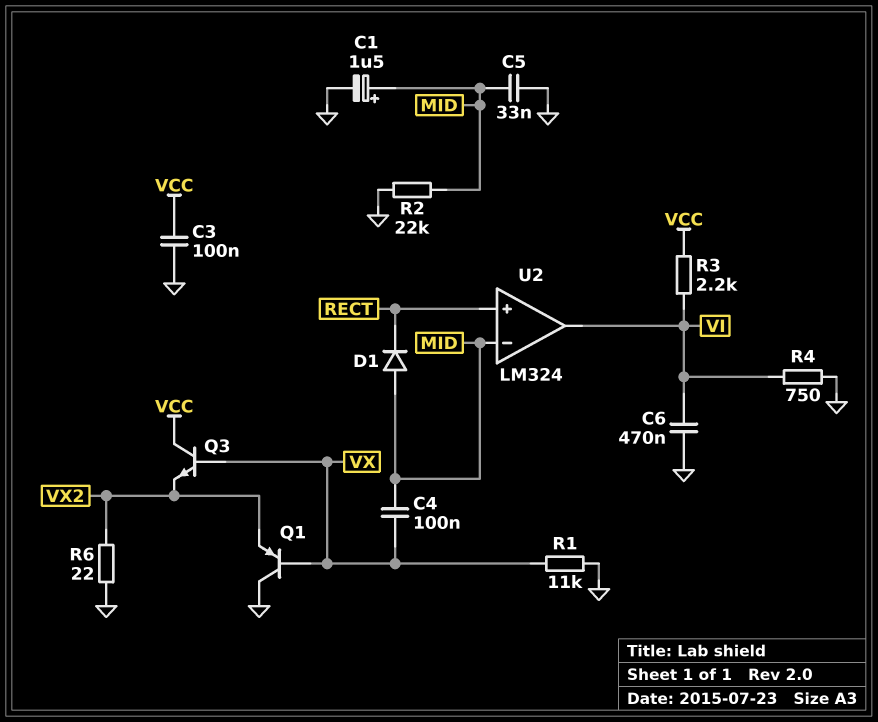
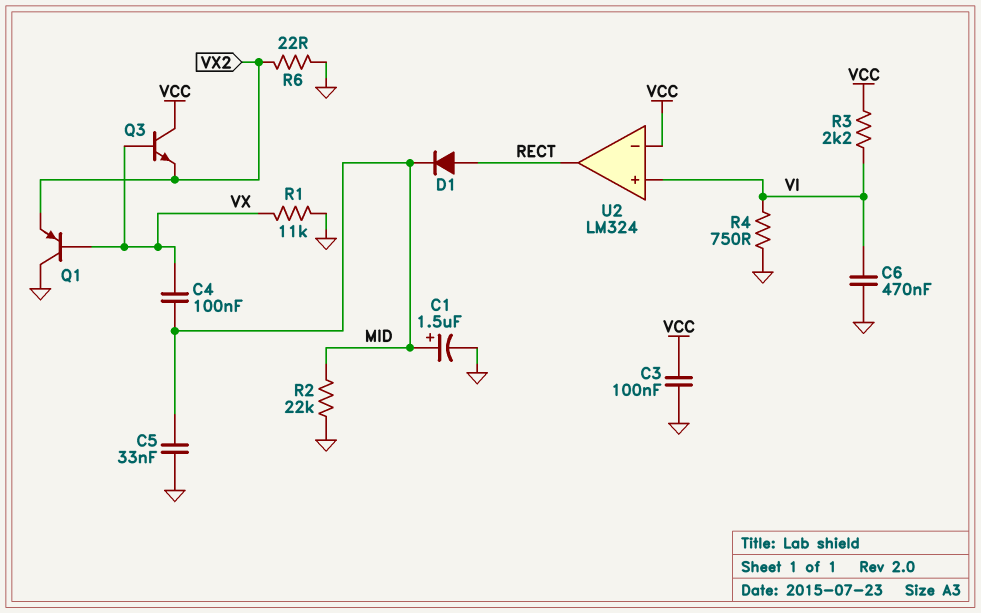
D1: diode (A MID, K RECT) -> diode (A RECT, K MID)
U2 pin in+: RECT -> VI
U2 pin in-: MID -> VCC
U2 pin out: VI -> RECT

